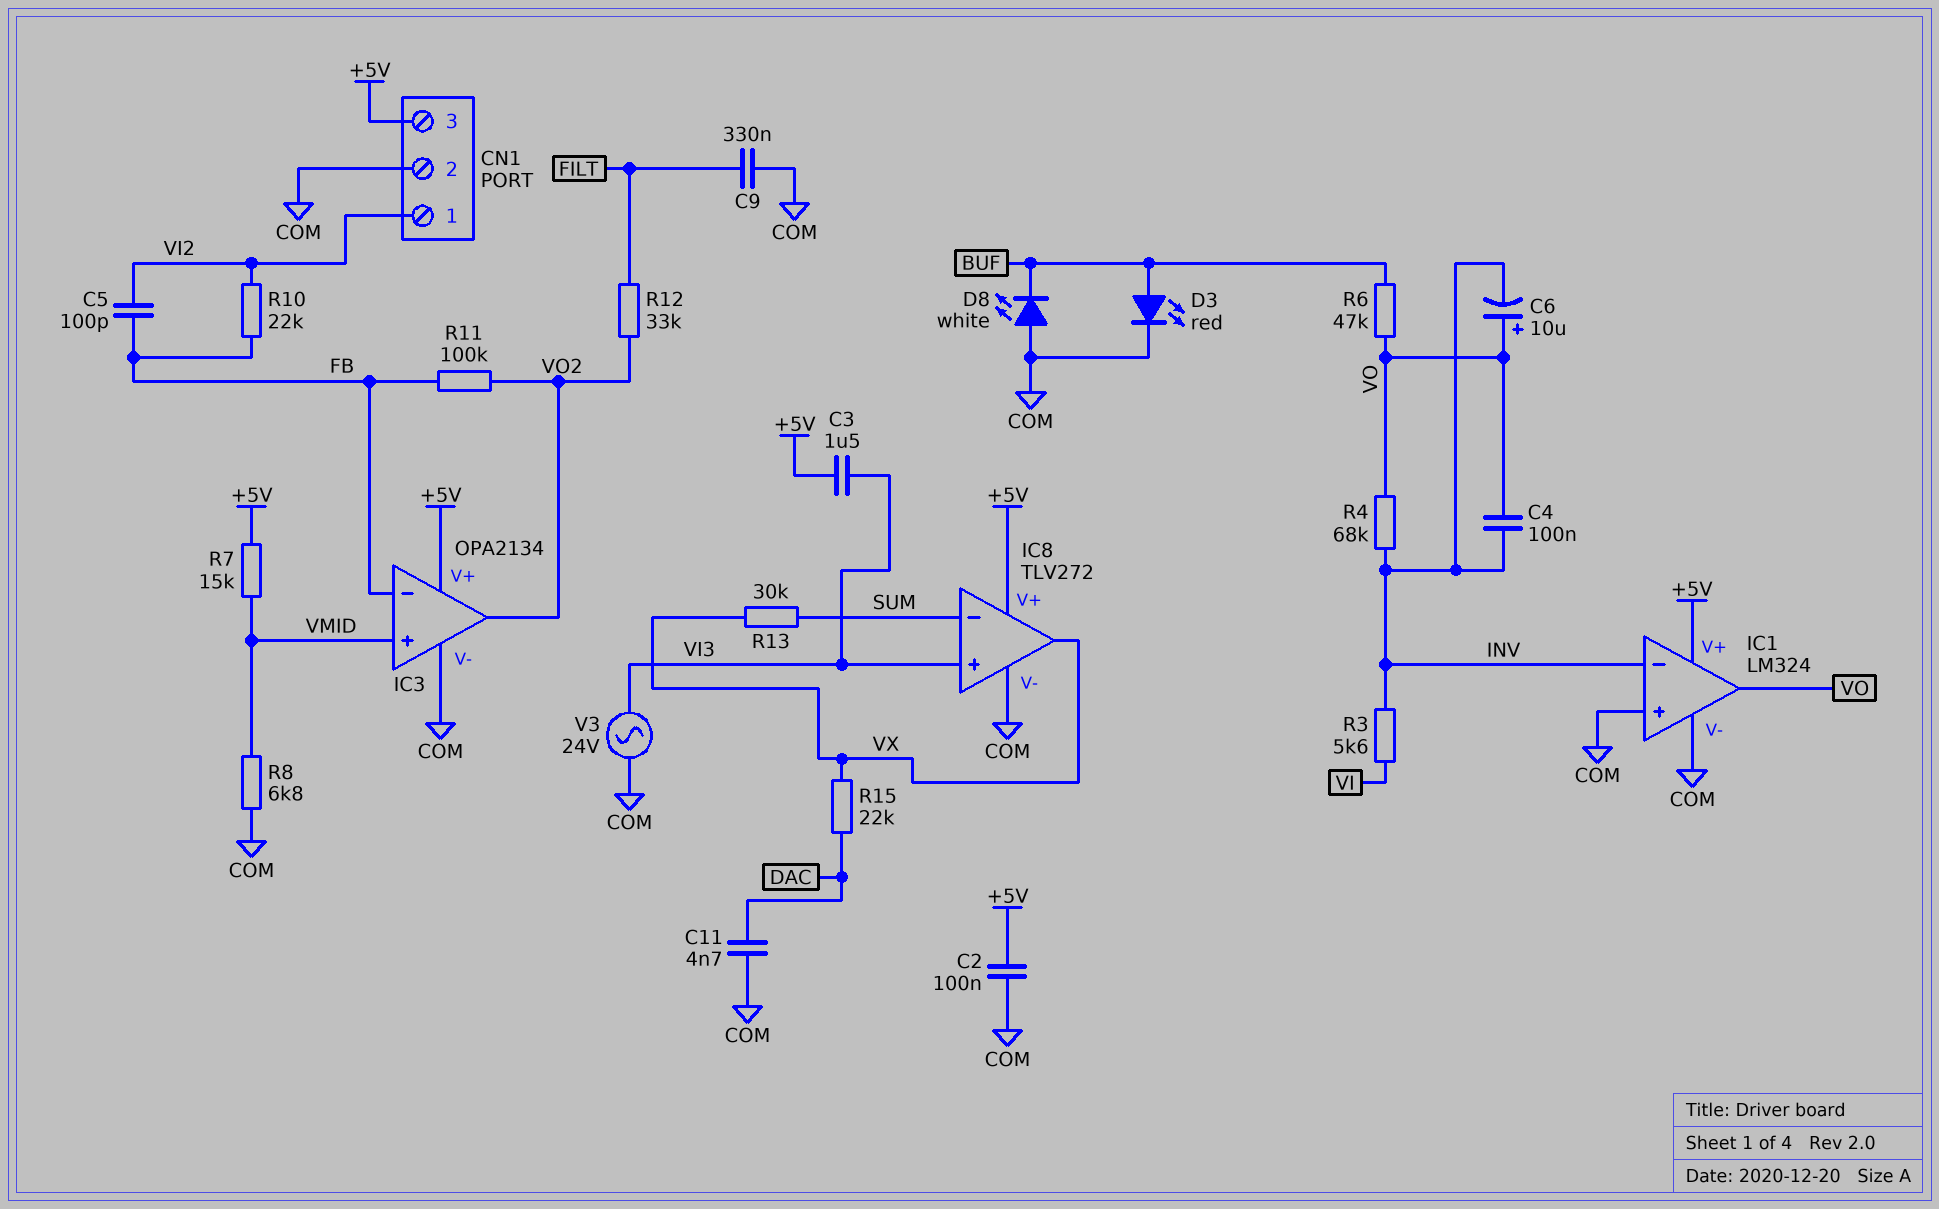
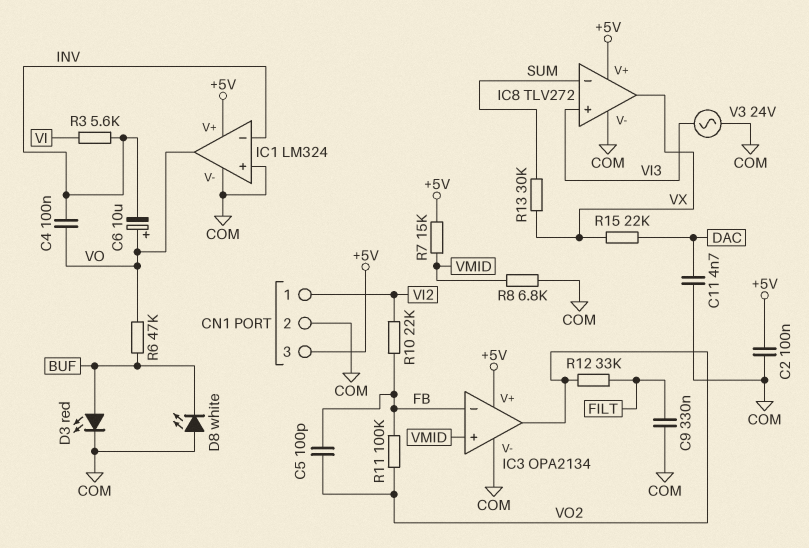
C3: 1.5uF (+5V, VI3) -> none
C5: 100pF (FB, VI2) -> 100pF (FB, VO2)
R4: 68k (INV, VO) -> none

